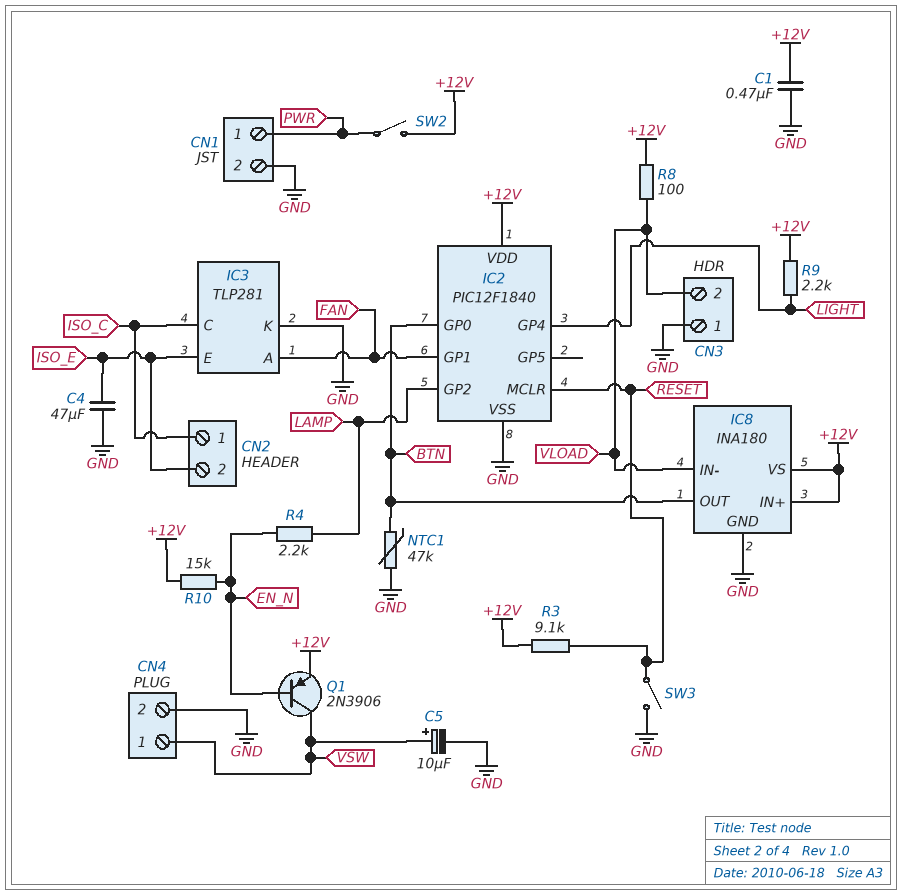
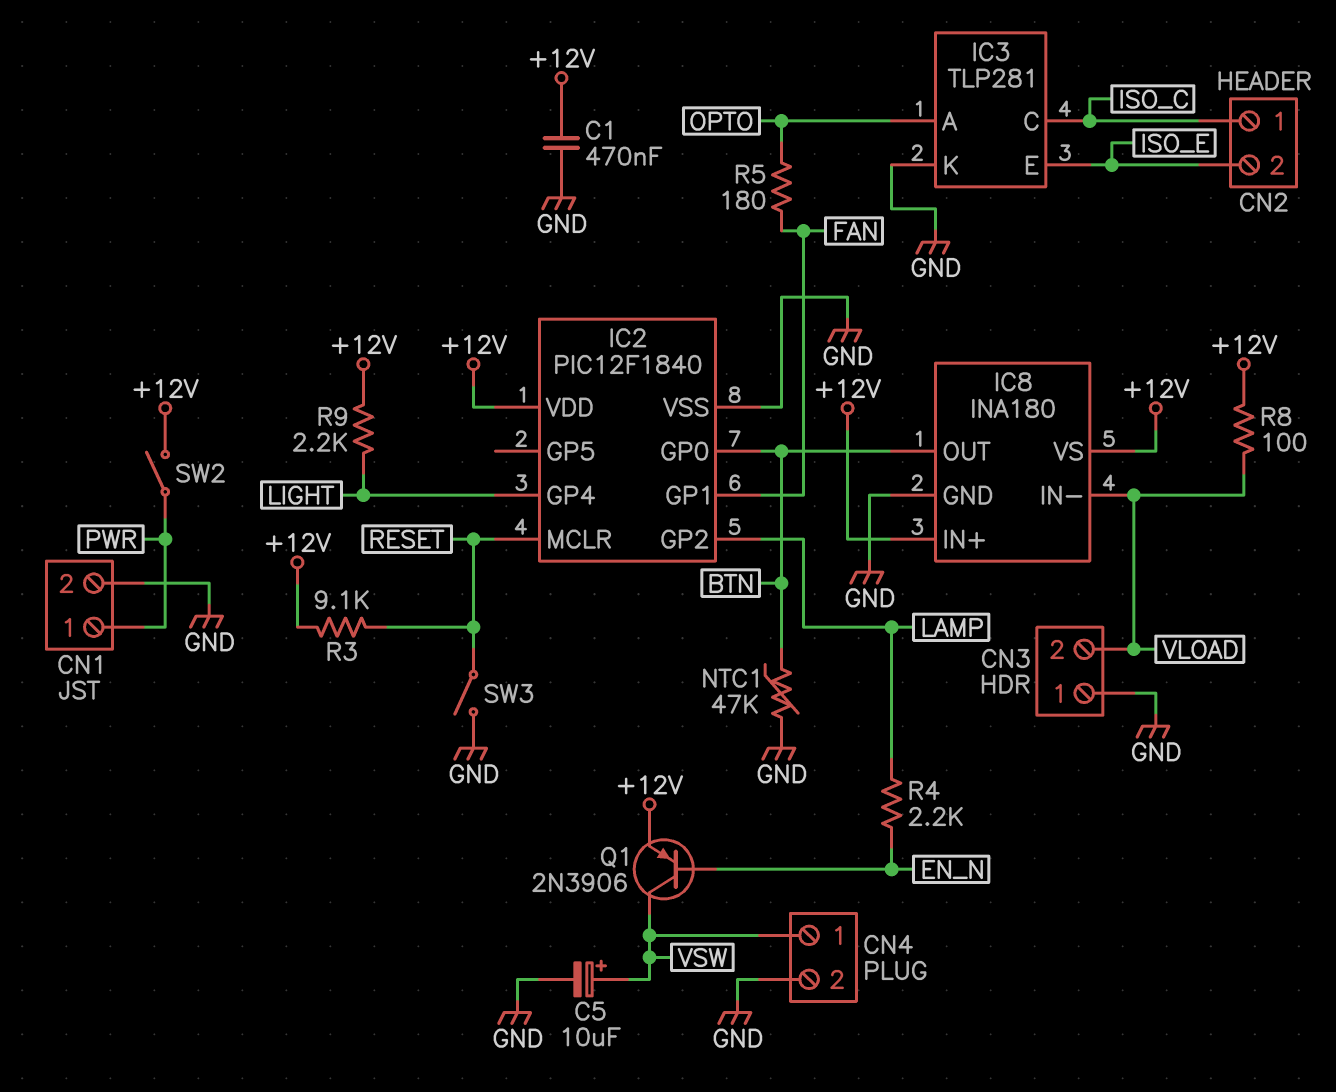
C4: 47uF (GND, ISO_E) -> none
IC3 pin A: FAN -> OPTO
R5: none -> 180 (FAN, OPTO)
R10: 15k (+12V, EN_N) -> none

